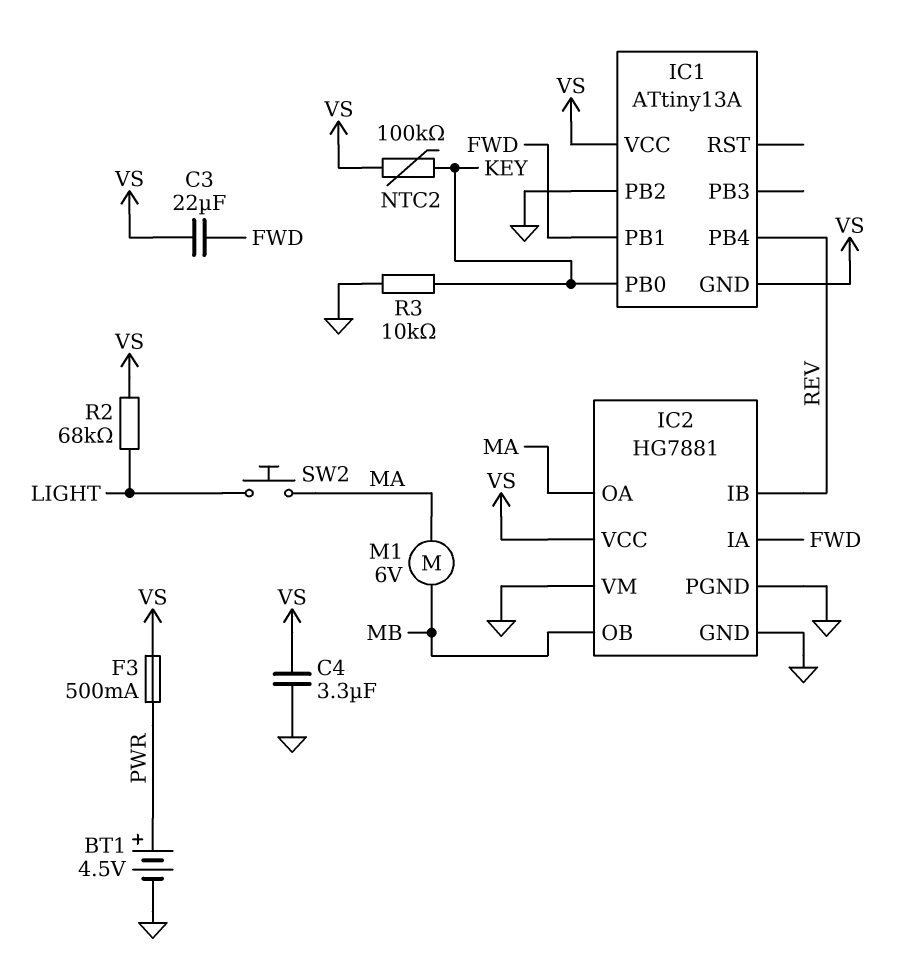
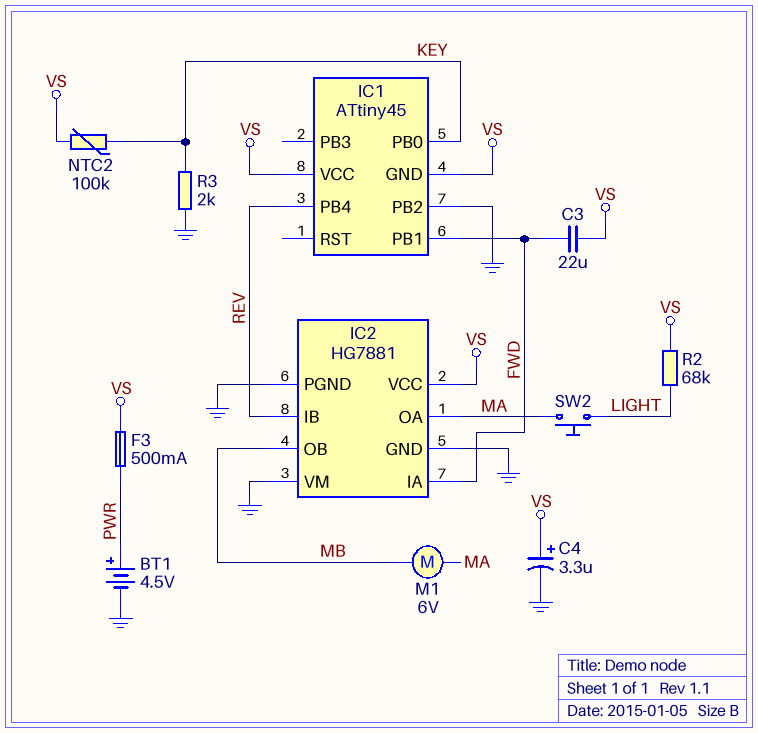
C4: 3.3uF (GND, VS) -> 3.3uF (plus VS, minus GND)
IC1: ATtiny13A -> ATtiny45
R3: 10k (GND, KEY) -> 2k (GND, KEY)

